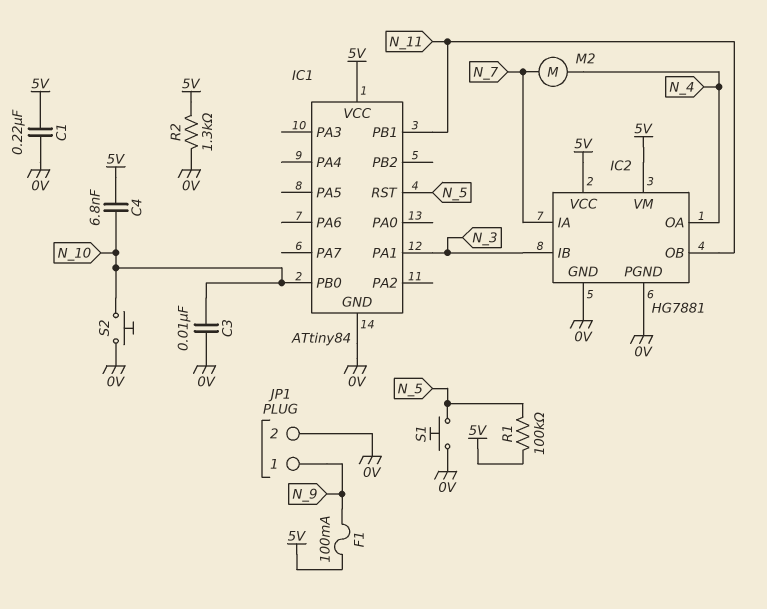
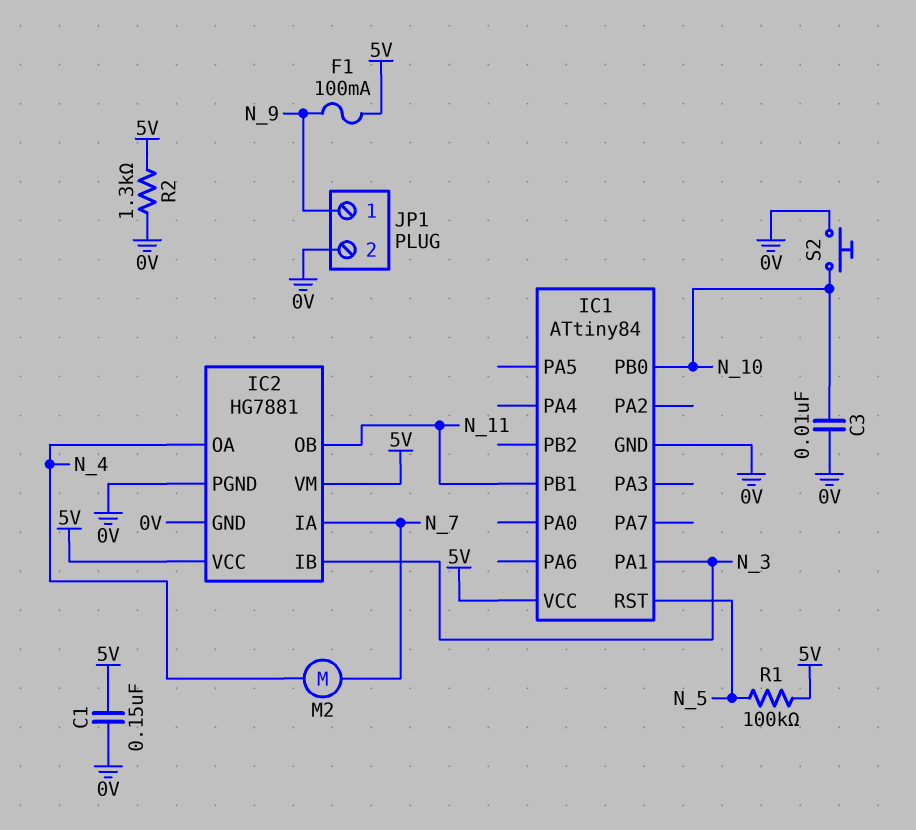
C1: 220nF (0V, 5V) -> 150nF (0V, 5V)
C4: 6.8nF (5V, N_10) -> none
S1: button (0V, N_5) -> none

